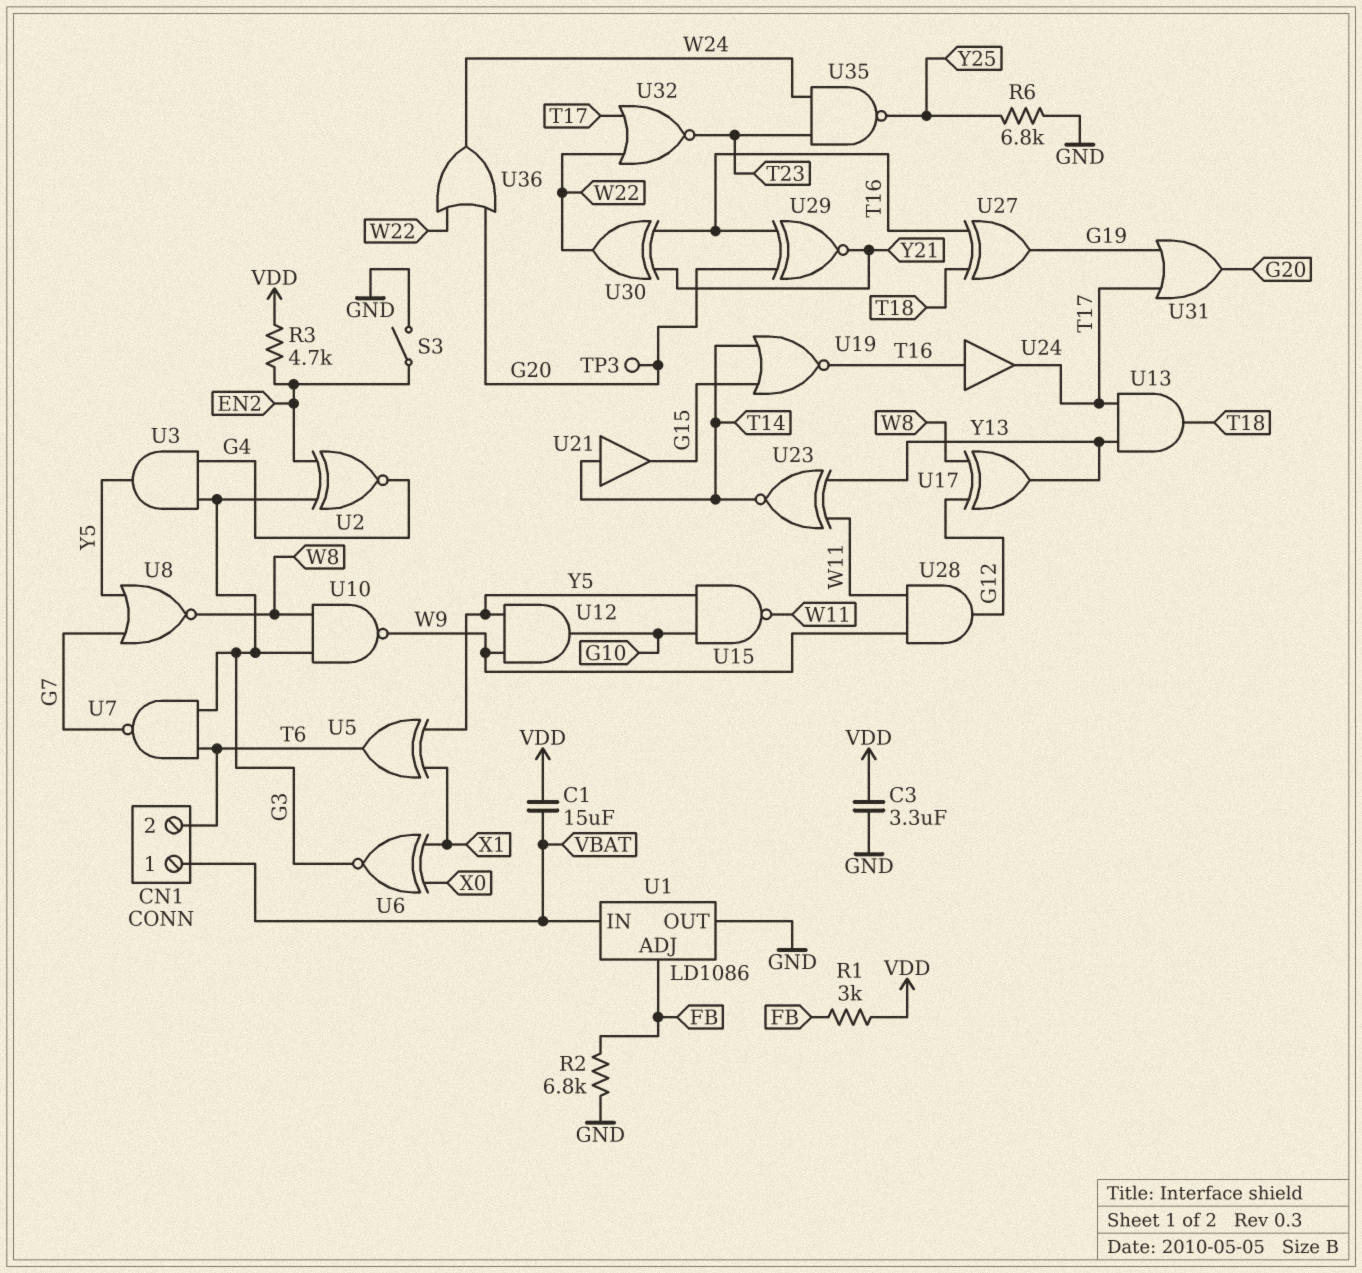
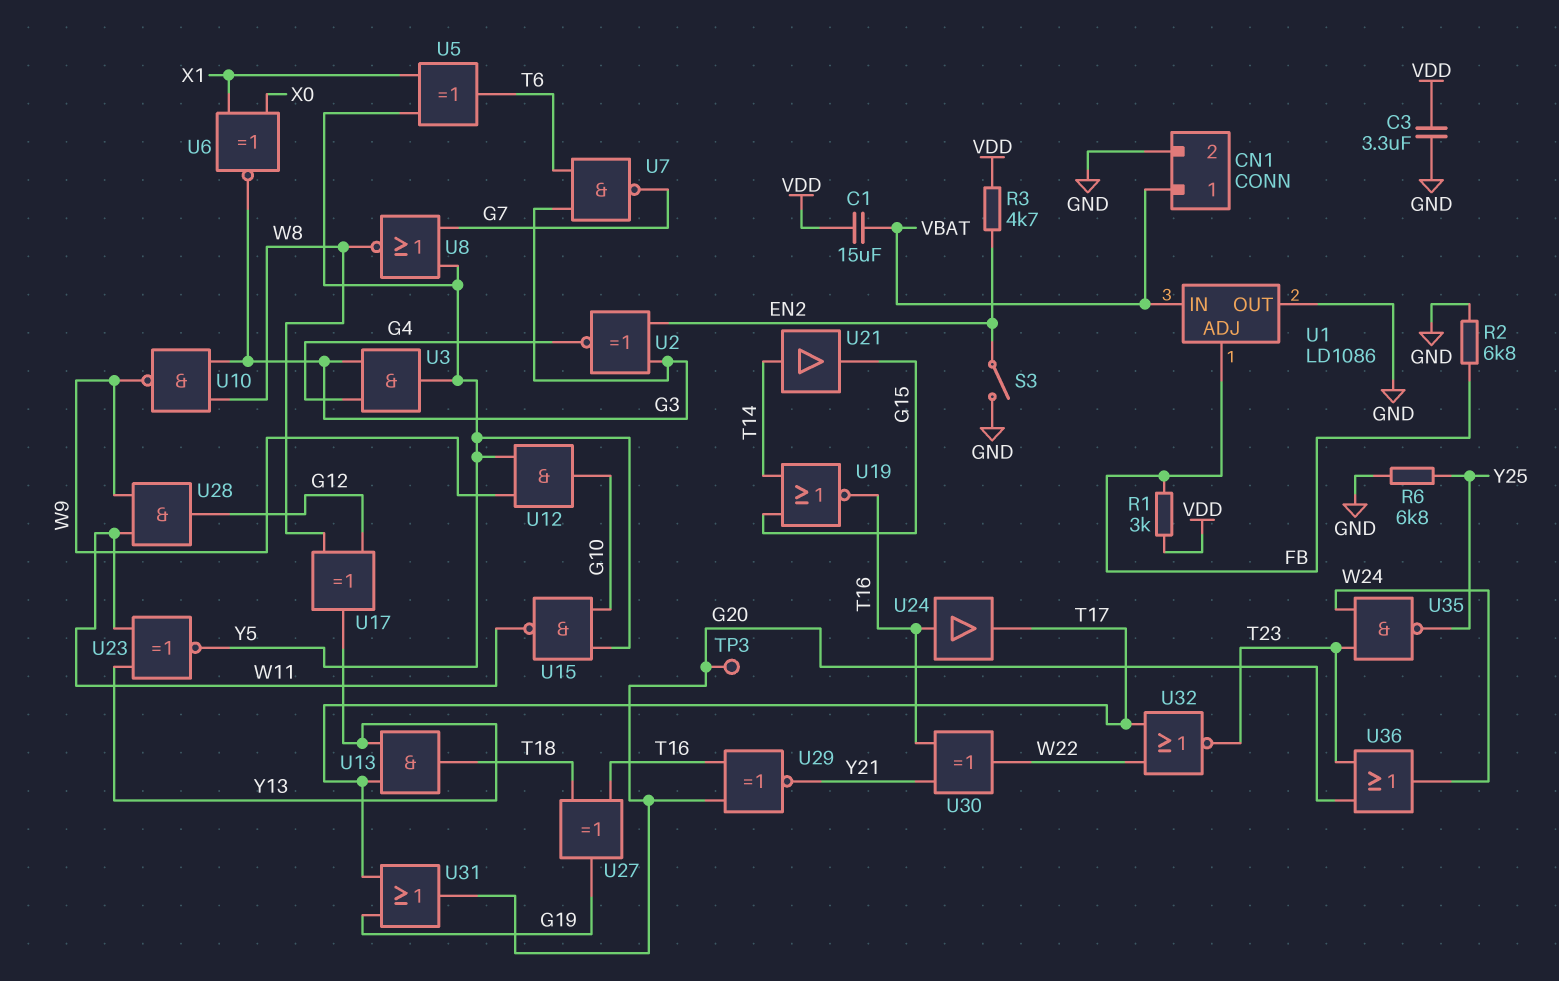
CN1 pin 2: T6 -> GND
U23: XNOR (in W11, in Y13, out T14) -> XNOR (in W11, in Y13, out Y5)
U36: OR (in G20, in W22, out W24) -> OR (in G20, in T23, out W24)

